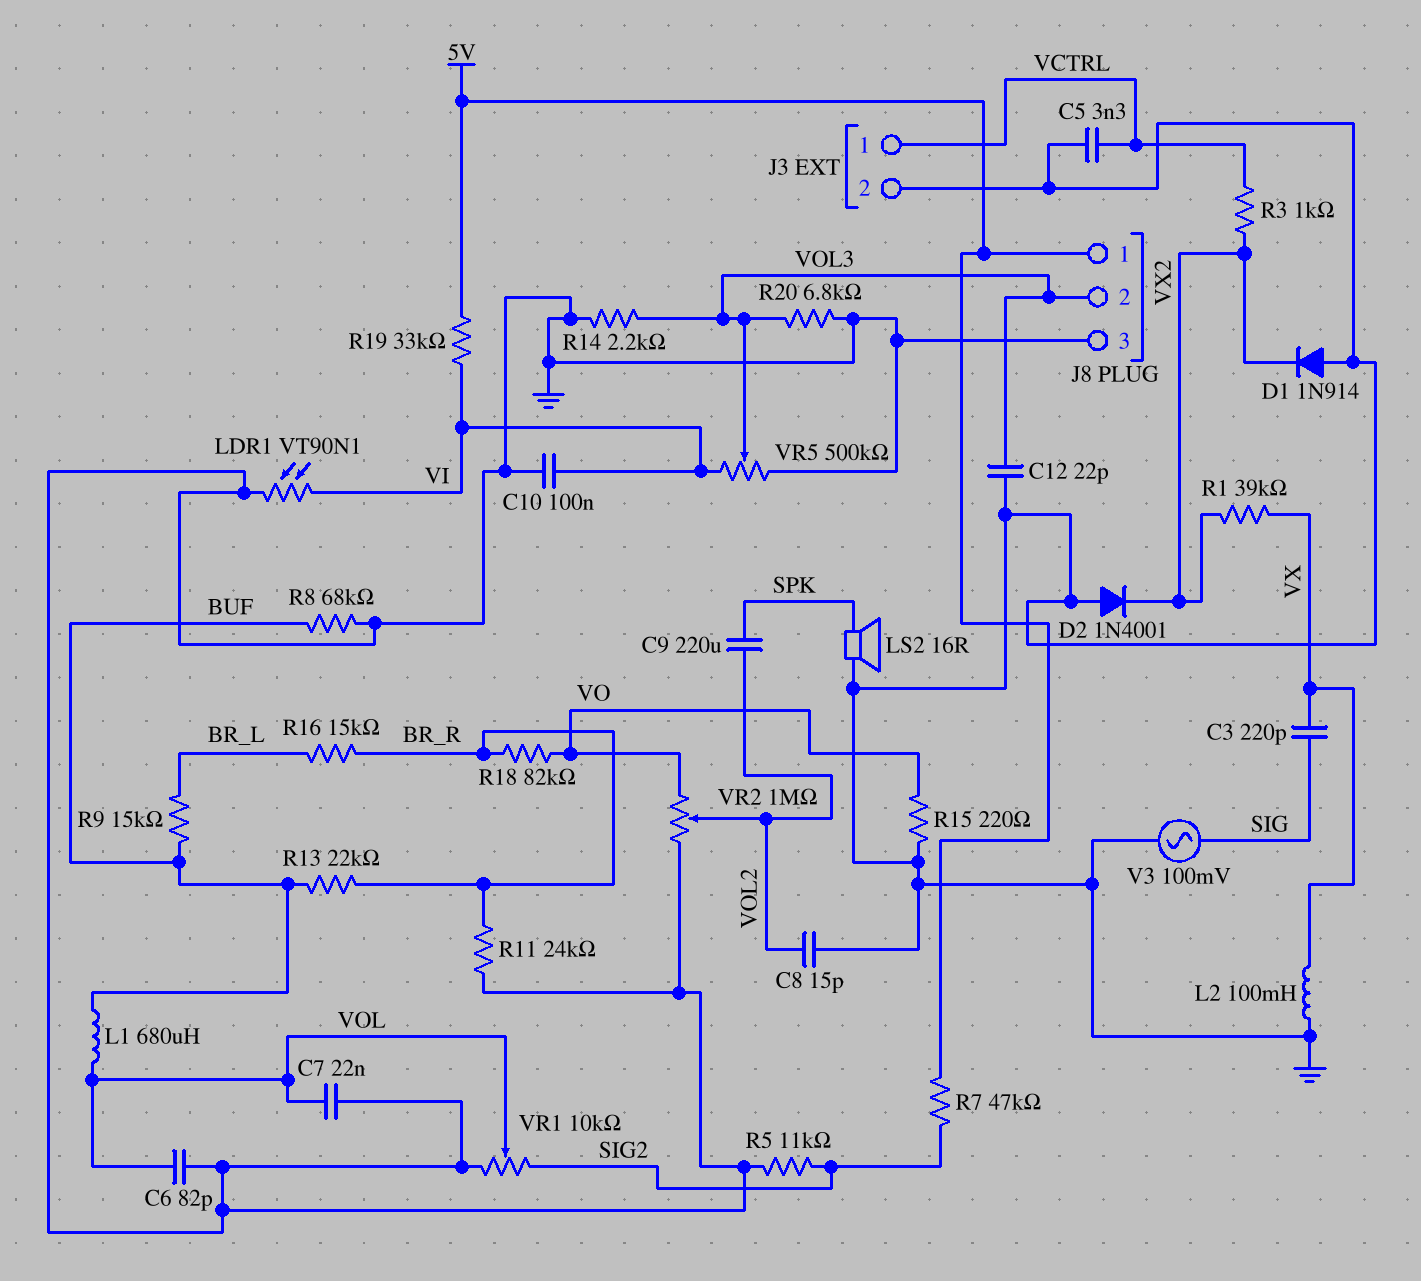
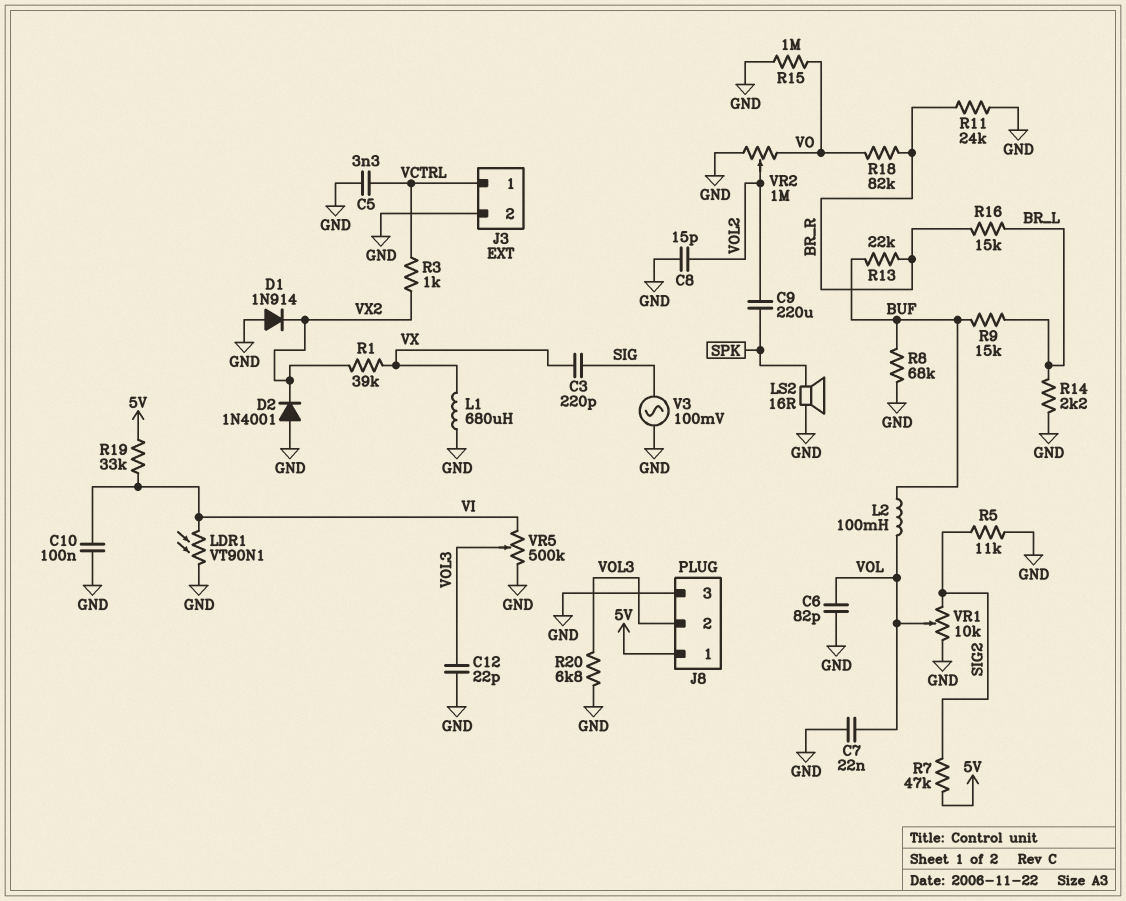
L1: 680uH (BUF, VOL) -> 680uH (GND, VX)
L2: 100mH (GND, VX) -> 100mH (BUF, VOL)
R14: 2.2k (GND, VOL3) -> 2.2k (BR_L, GND)
R15: 220 (GND, VO) -> 1M (GND, VO)

